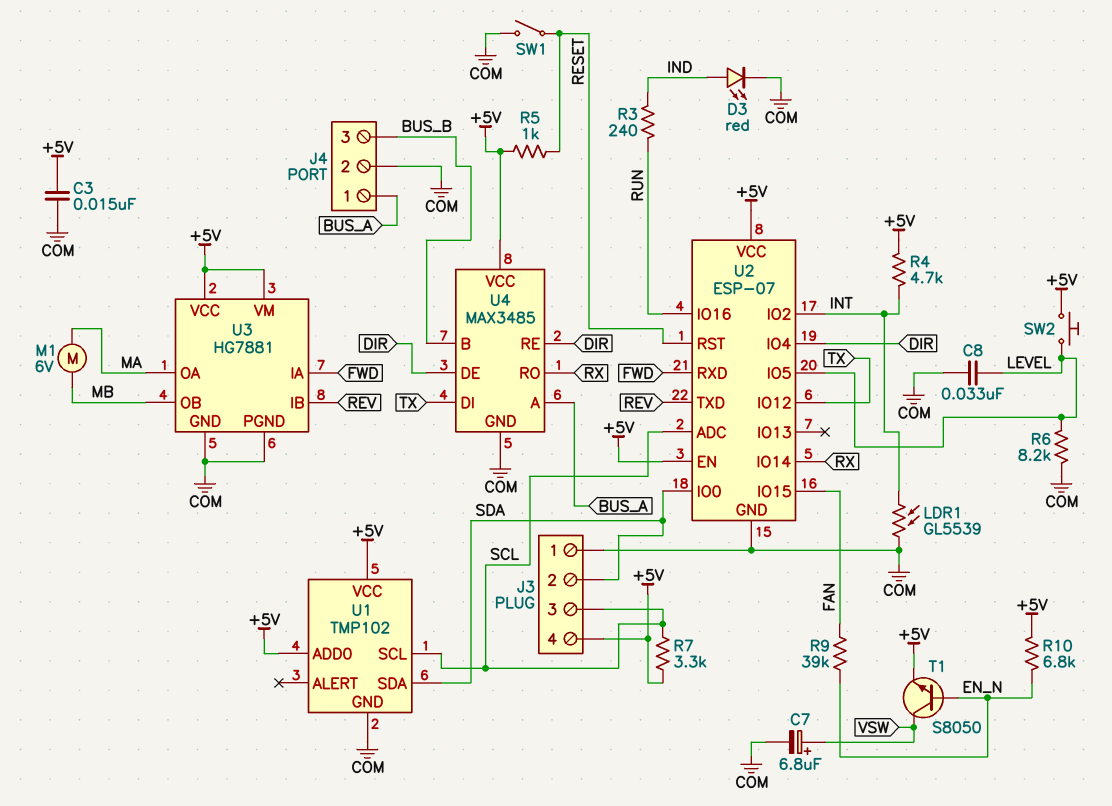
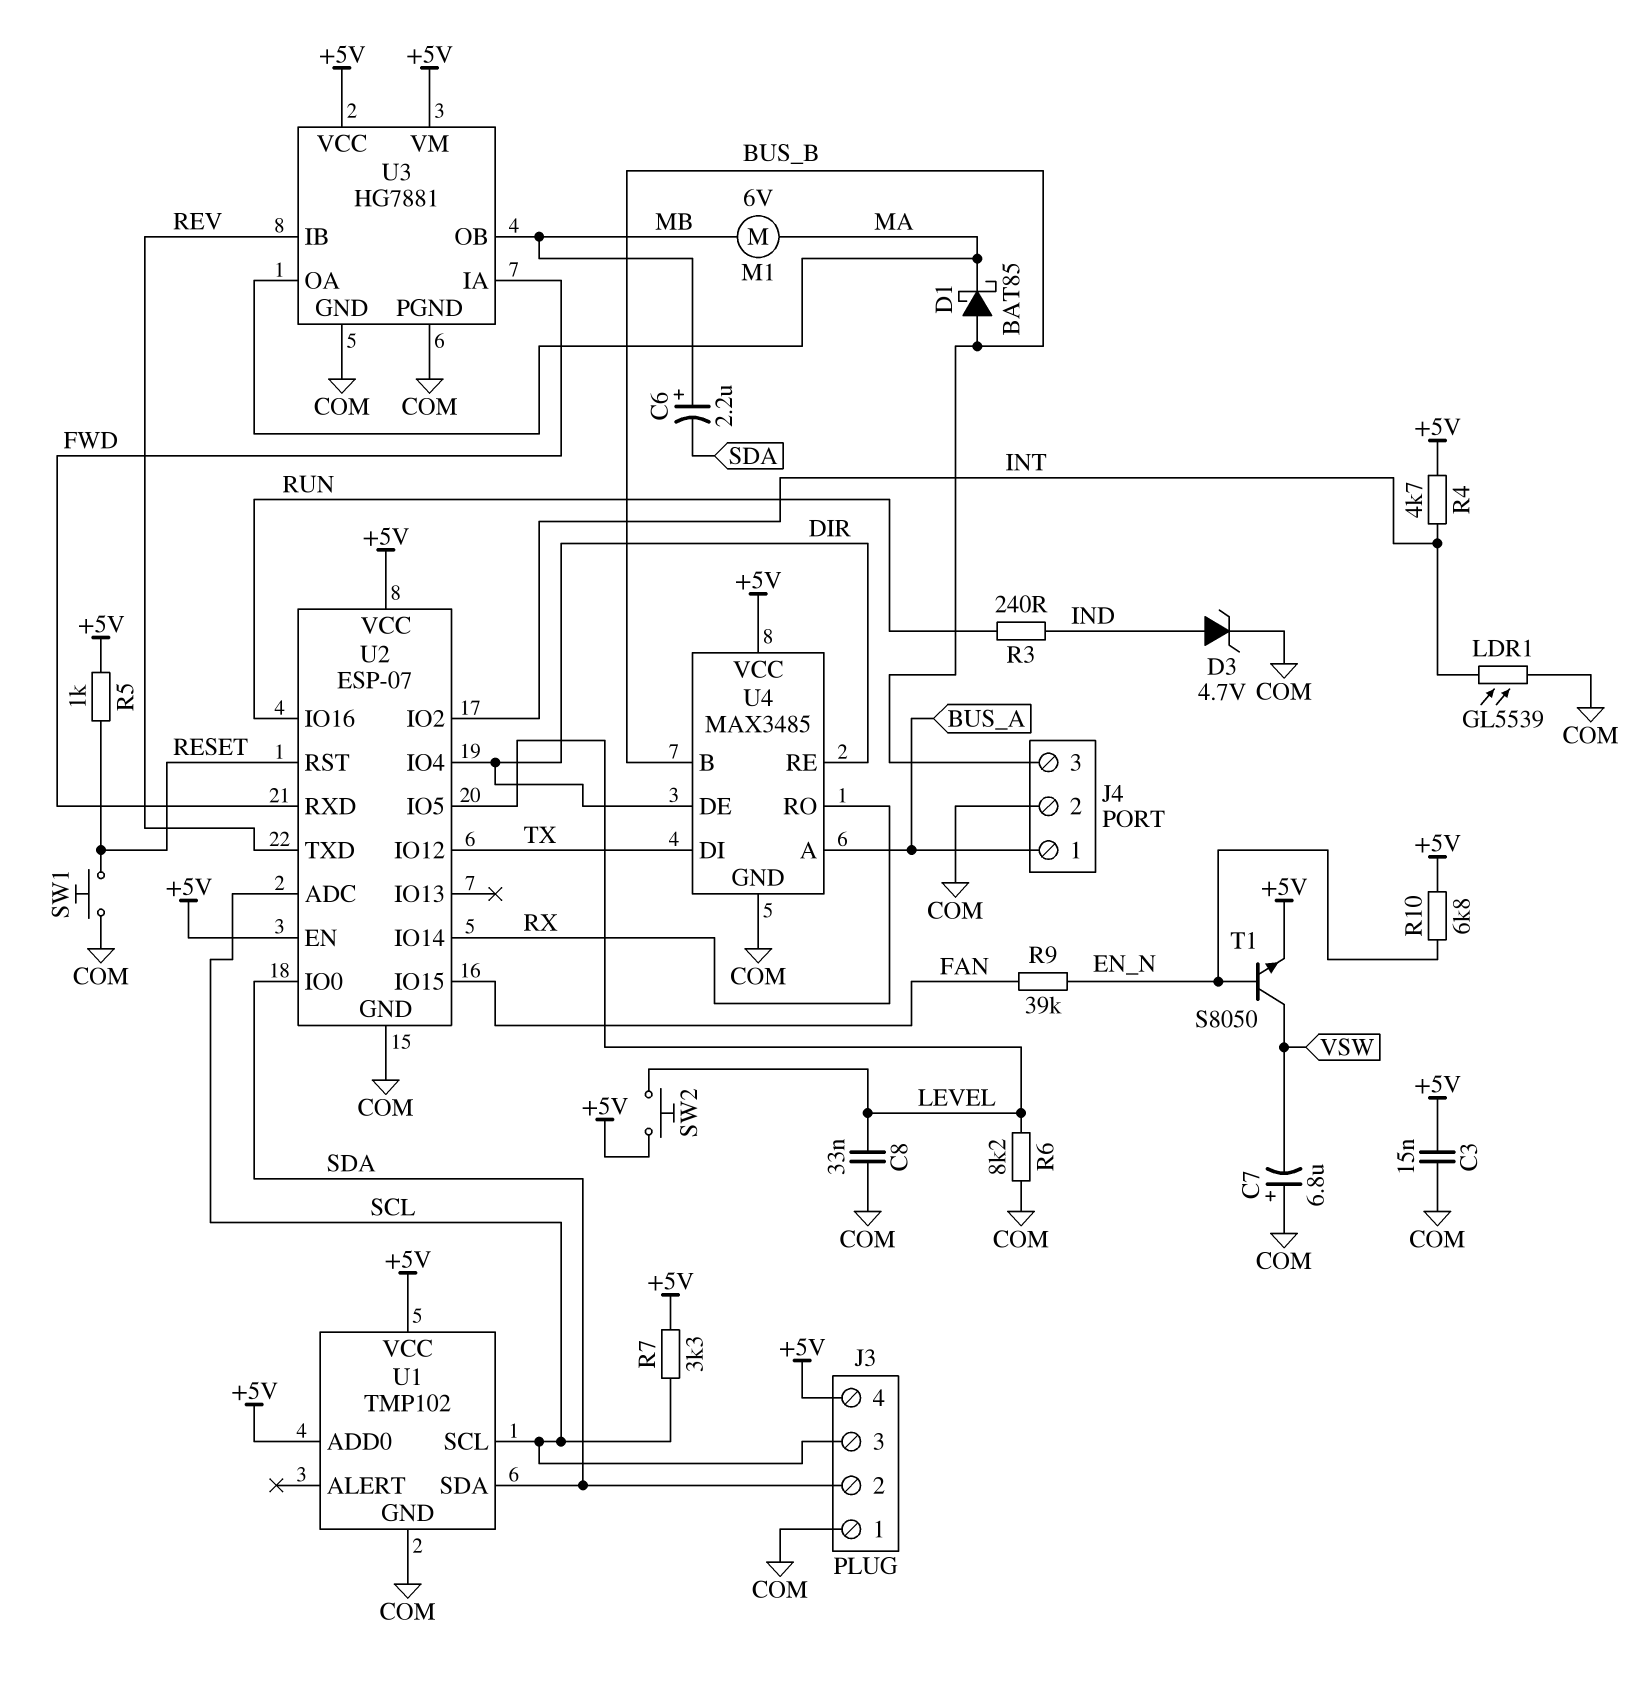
C6: none -> 2.2uF (plus MB, minus SDA)
C7: 6.8uF (plus VSW, minus COM) -> 6.8uF (plus COM, minus VSW)
D1: none -> schottky BAT85 (A BUS_B, K MA)
D3: LED red (A IND, K COM) -> zener 4.7V (A IND, K COM)
SW1: switch (COM, RESET) -> button (COM, RESET)

